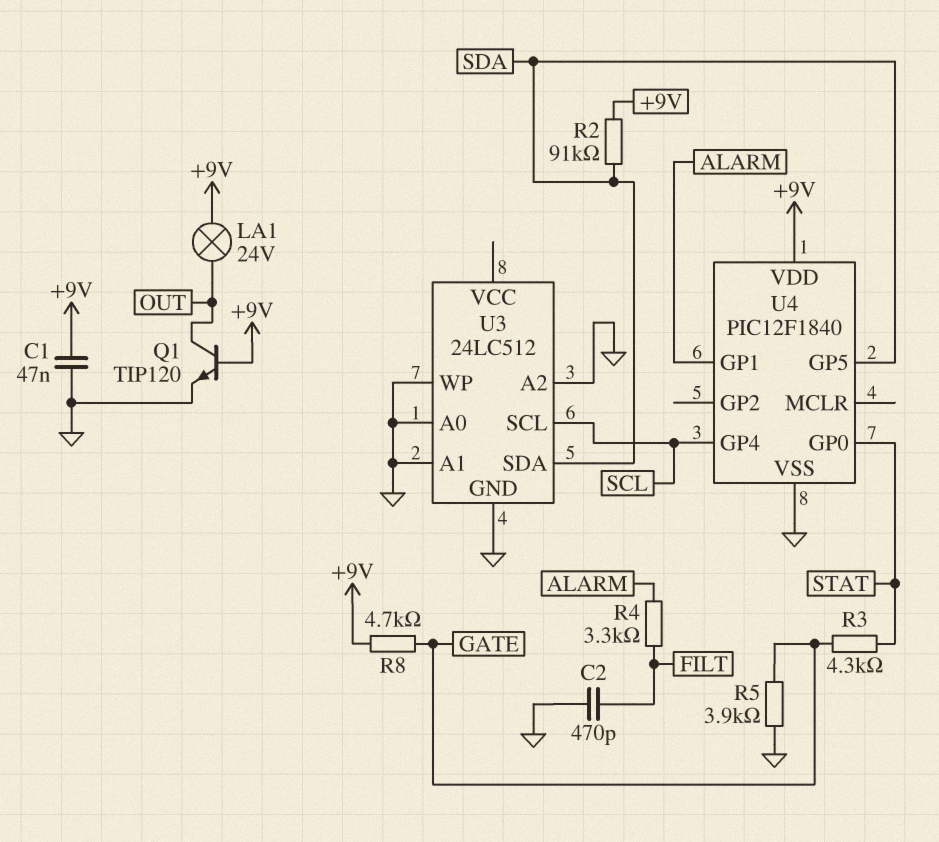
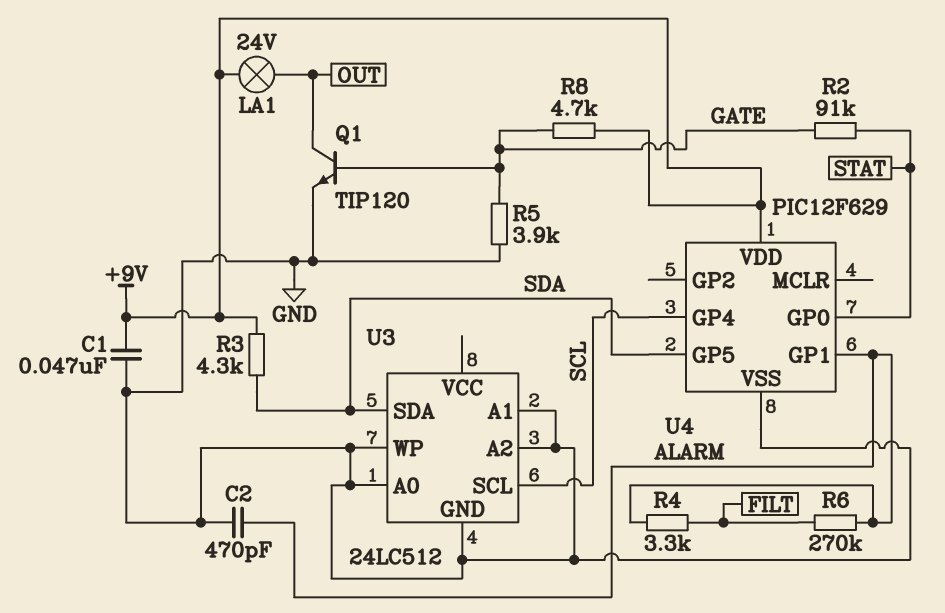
C2: 470pF (FILT, GND) -> 470pF (ALARM, GND)
Q1: NPN TIP120 (B +9V, C OUT, E GND) -> NPN TIP120 (B GATE, C OUT, E GND)
R2: 91k (+9V, SDA) -> 91k (GATE, STAT)
R3: 4.3k (GATE, STAT) -> 4.3k (+9V, SDA)
R6: none -> 270k (ALARM, FILT)
U4: PIC12F1840 -> PIC12F629

